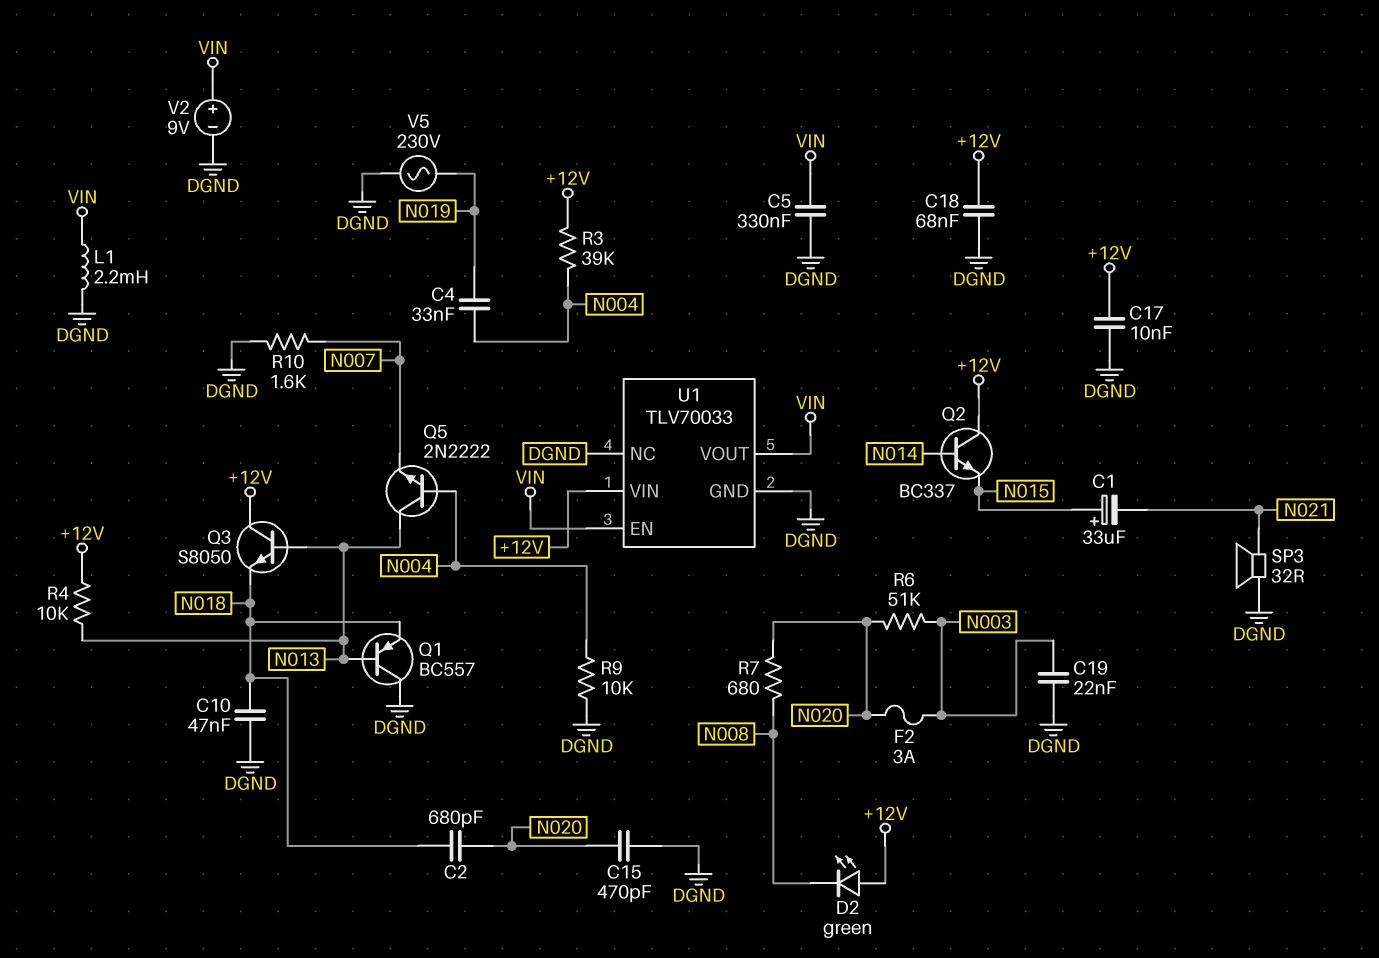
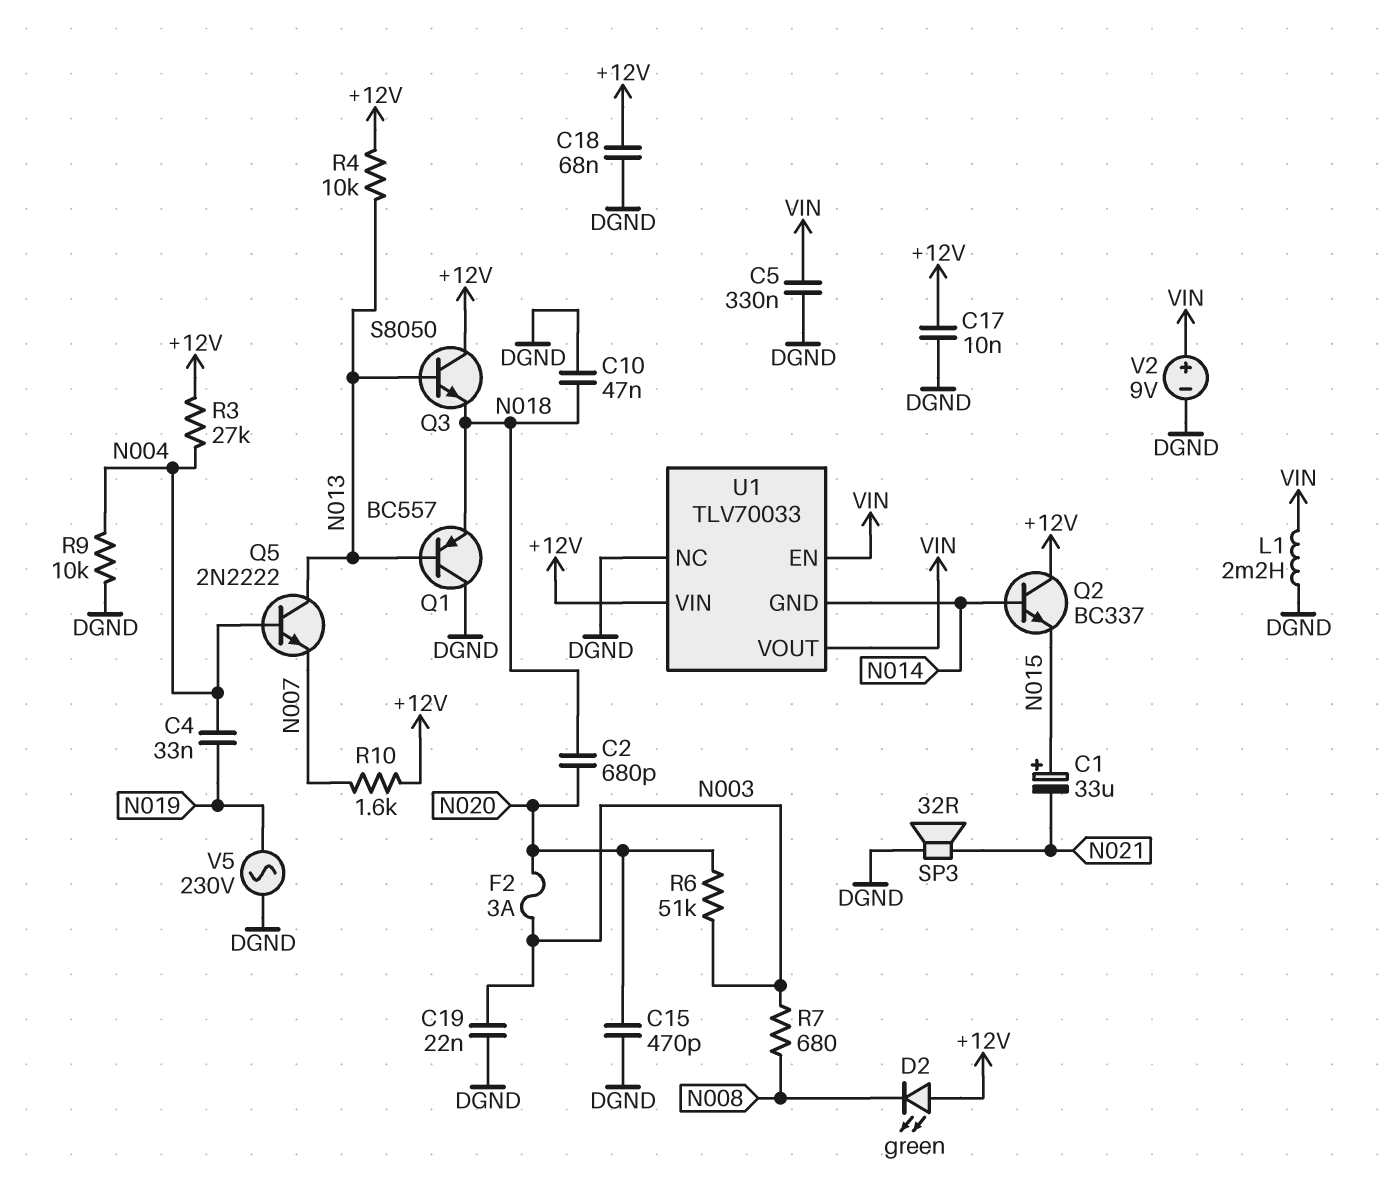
R3: 39k (+12V, N004) -> 27k (+12V, N004)
R7: 680 (N008, N020) -> 680 (N003, N008)
R10: 1.6k (DGND, N007) -> 1.6k (+12V, N007)
U1 pin GND: DGND -> N014

